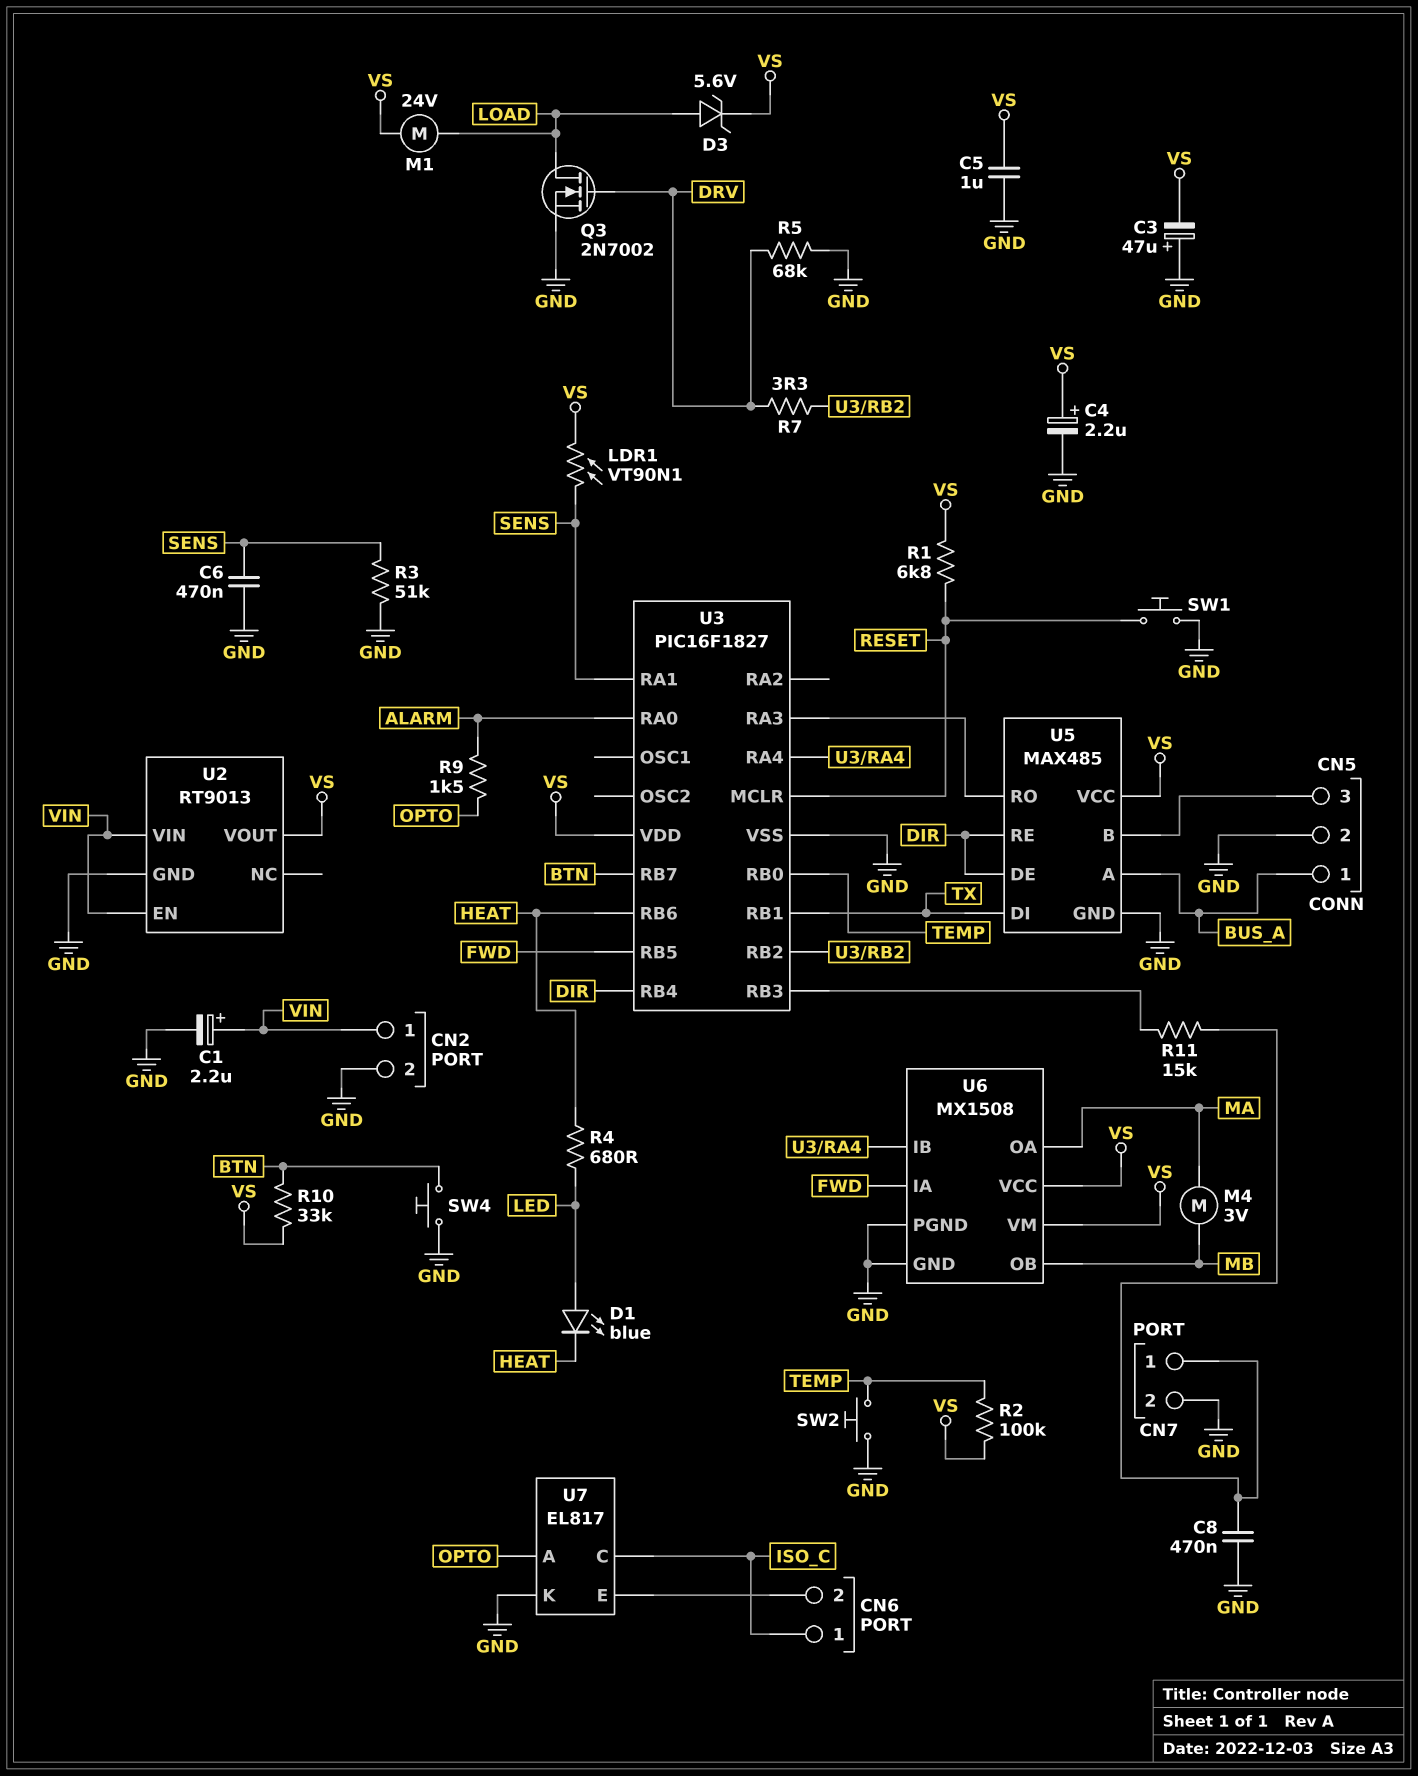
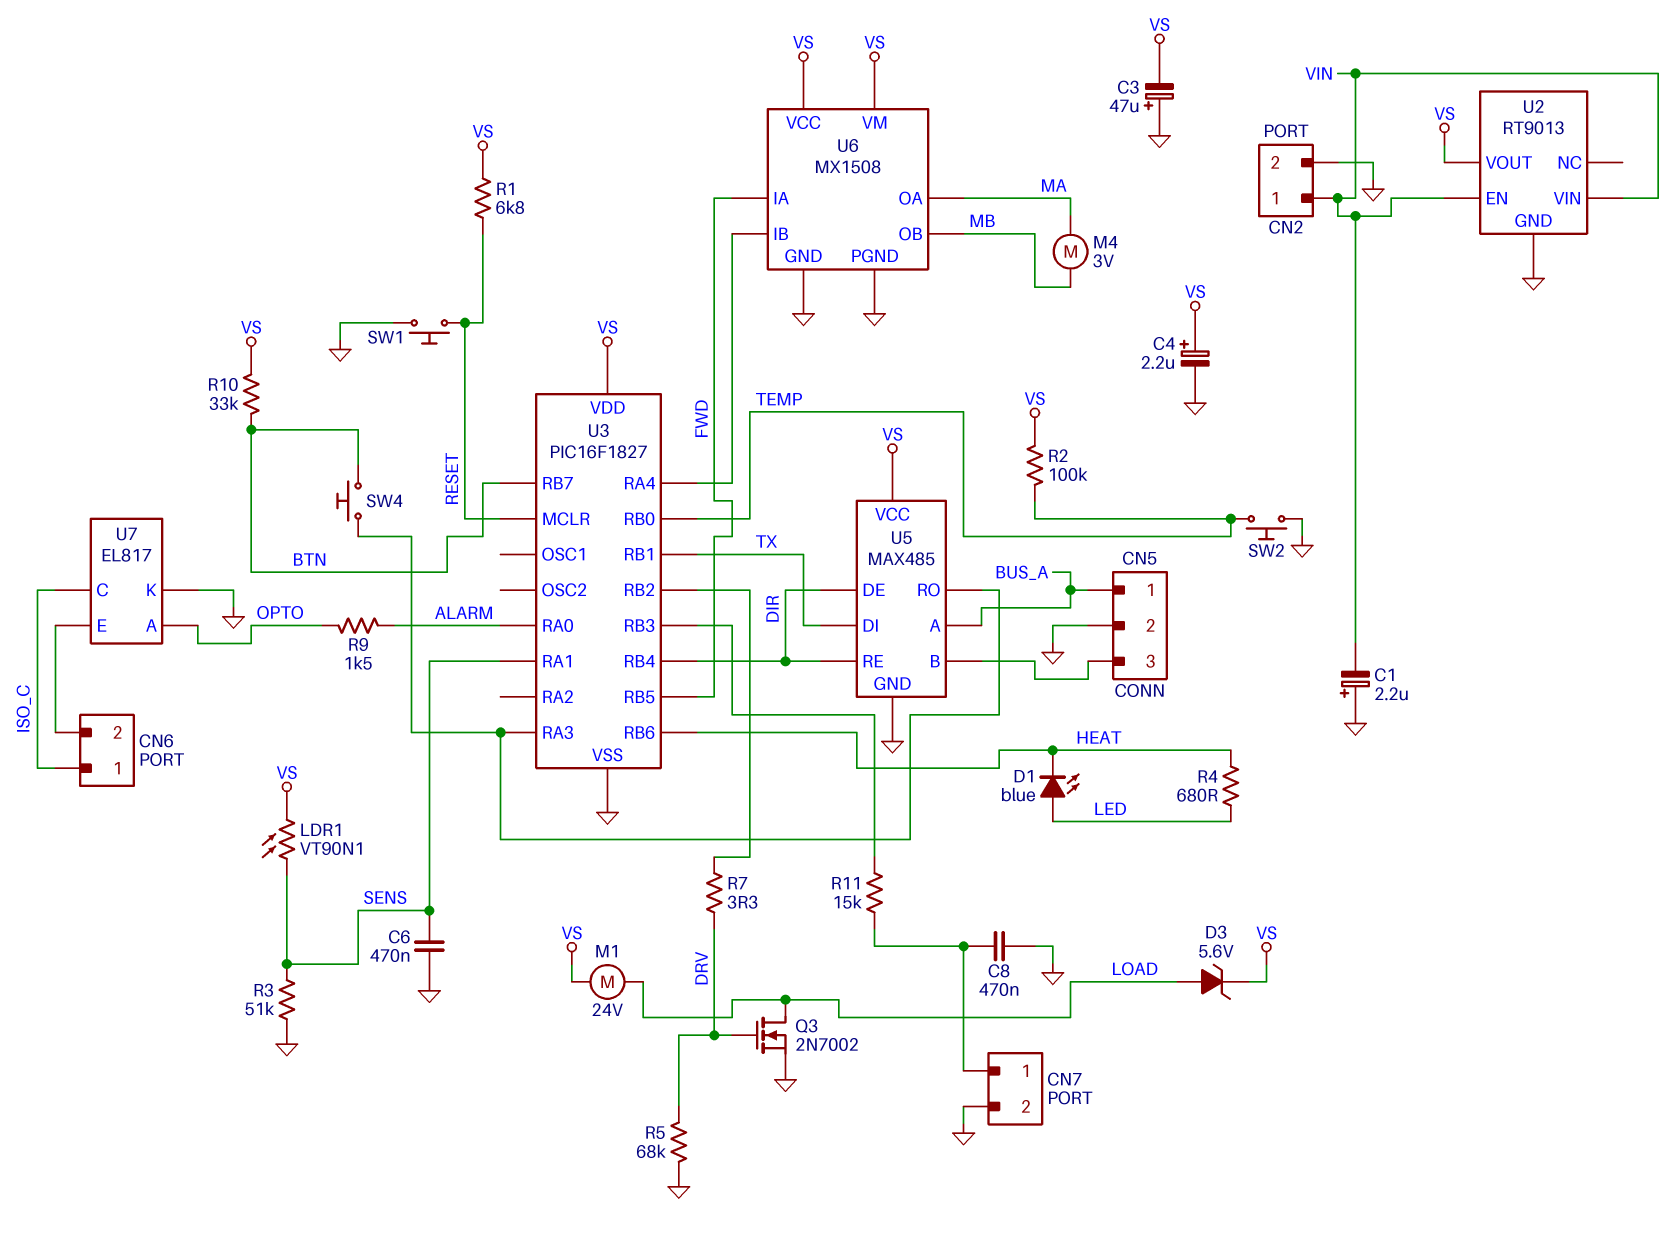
C1: 2.2uF (plus VIN, minus GND) -> 2.2uF (plus GND, minus VIN)
C5: 1uF (GND, VS) -> none
SW4: button (BTN, GND) -> button (BTN, U3/RA3)

